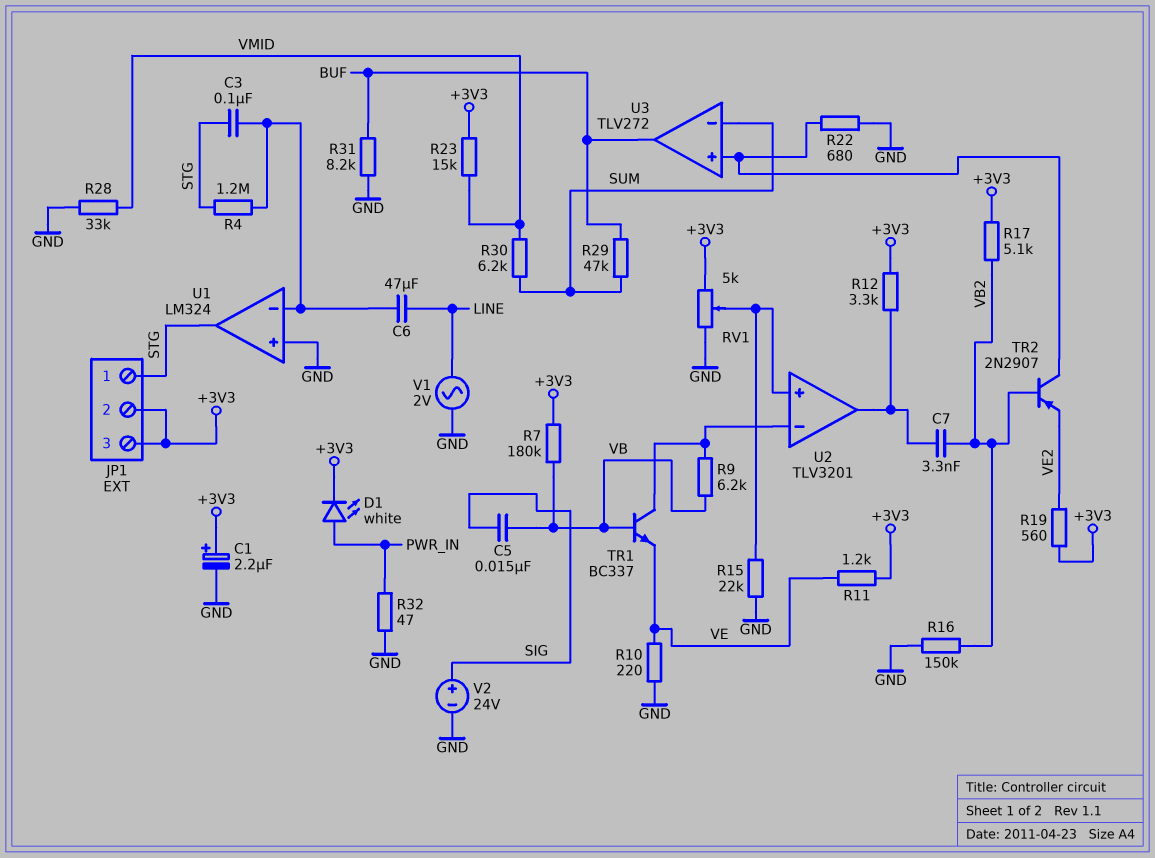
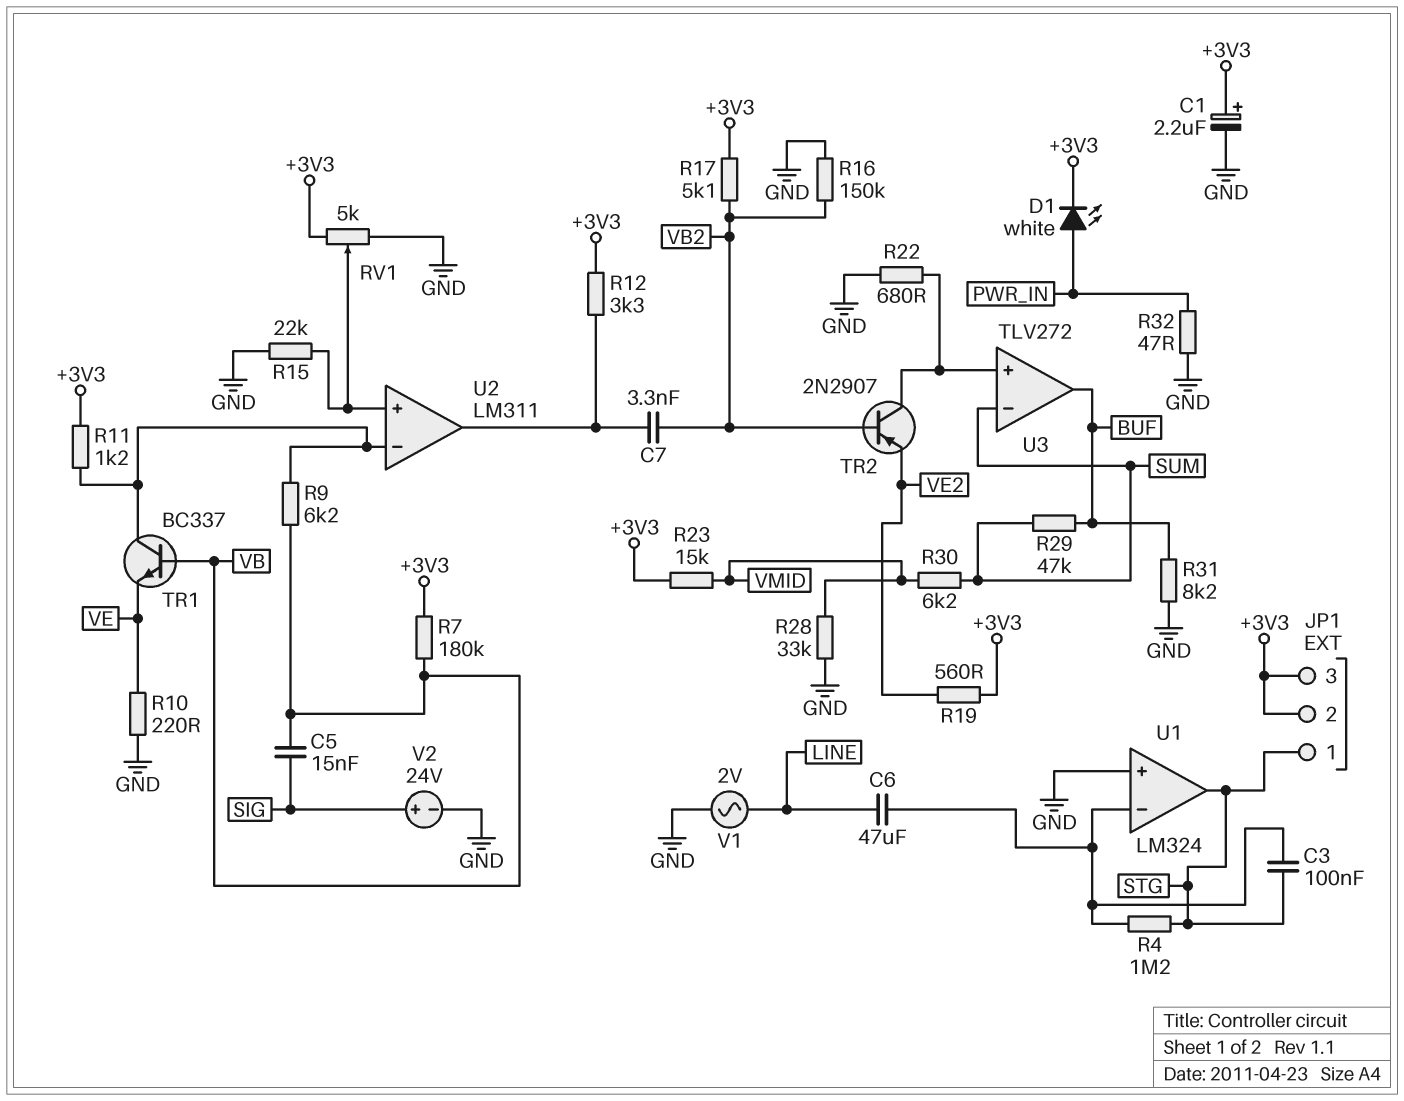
R11: 1.2k (+3V3, VE) -> 1.2k (+3V3, U2/in-)
U2: TLV3201 -> LM311

